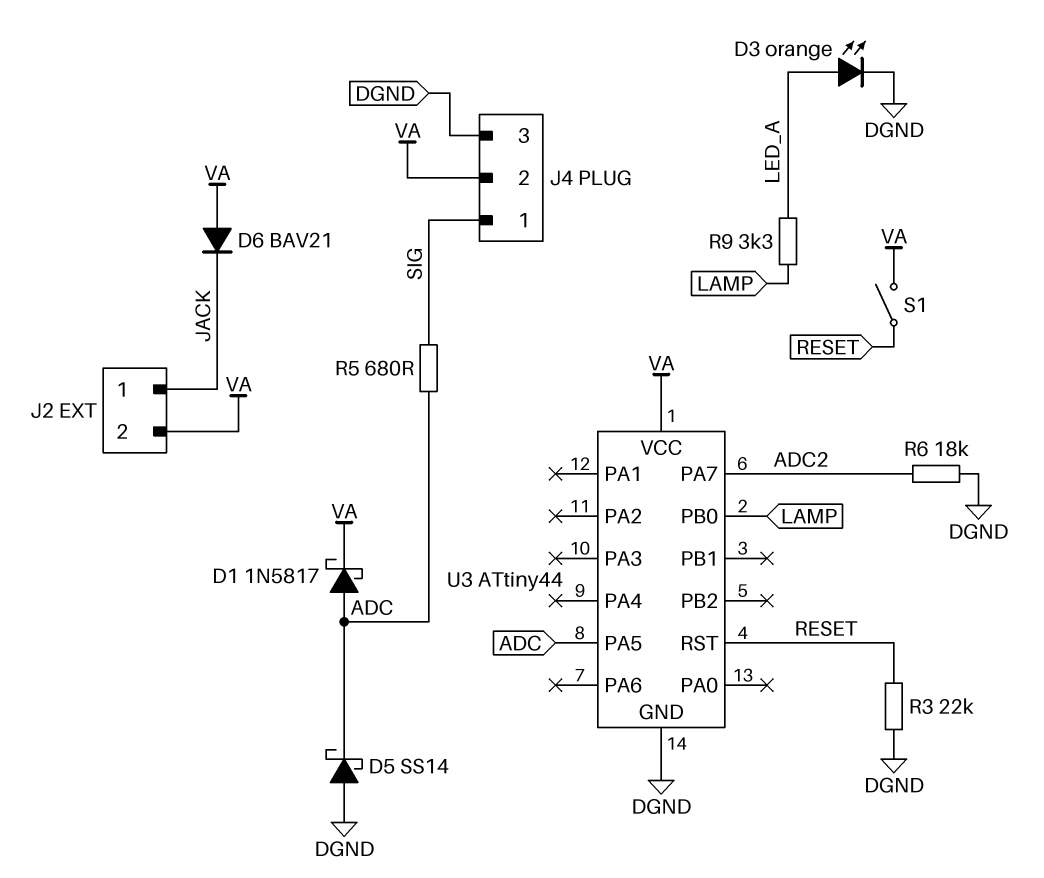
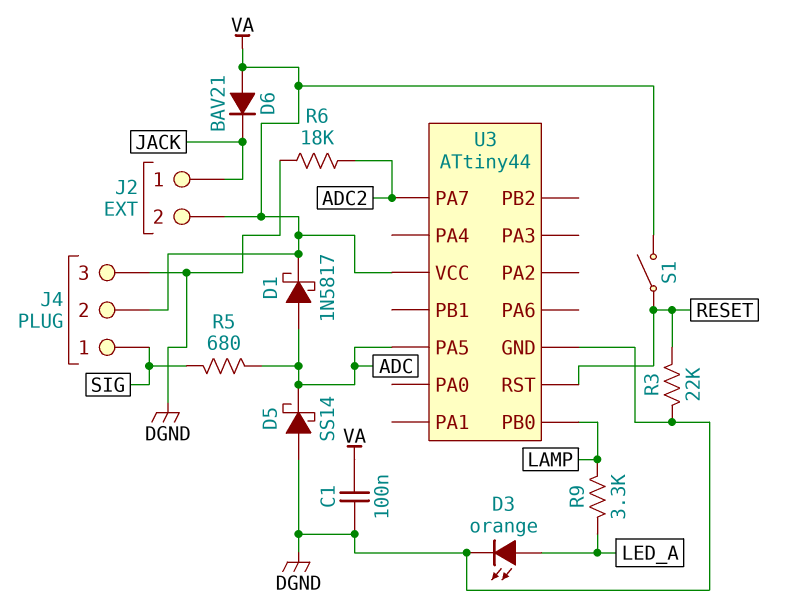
C1: none -> 100nF (DGND, VA)

